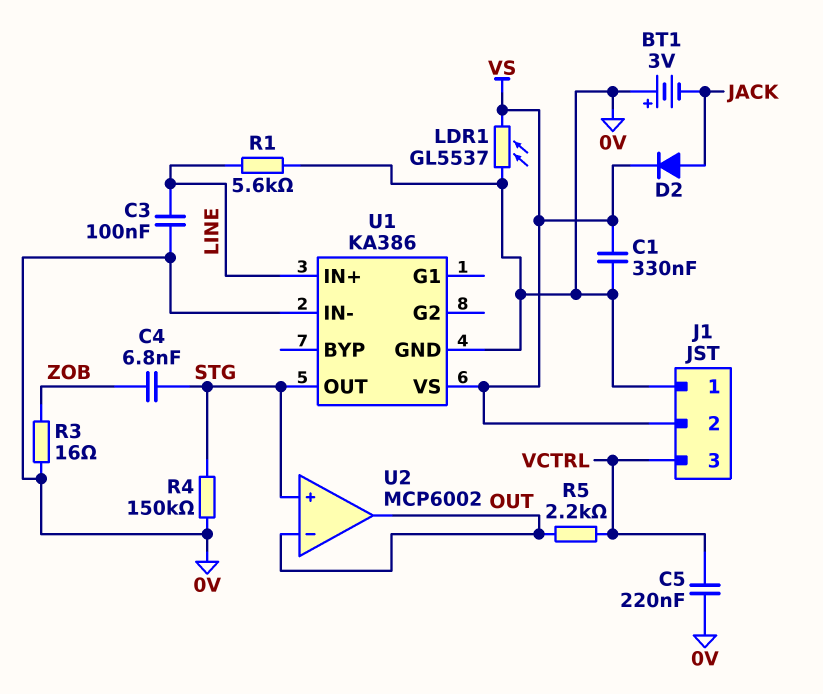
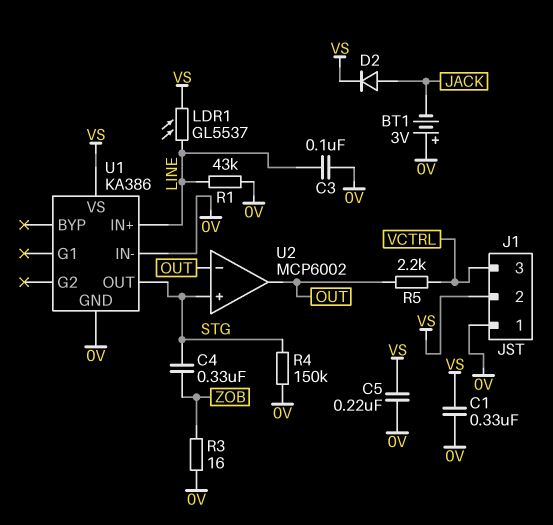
C4: 6.8nF (STG, ZOB) -> 330nF (STG, ZOB)
C5: 220nF (0V, VCTRL) -> 220nF (0V, VS)
LDR1: GL5537 (0V, VS) -> GL5537 (LINE, VS)
R1: 5.6k (0V, LINE) -> 43k (0V, LINE)

